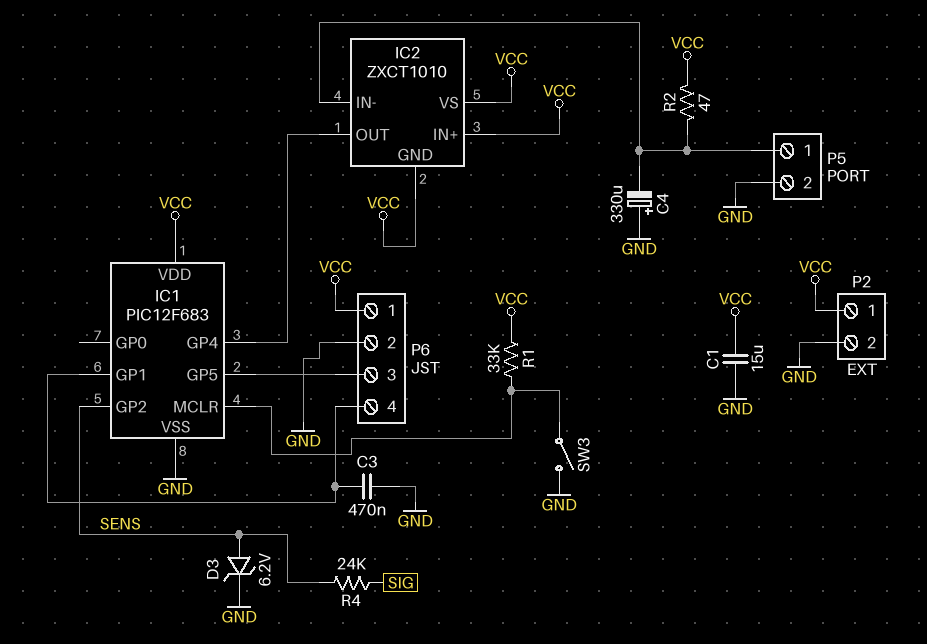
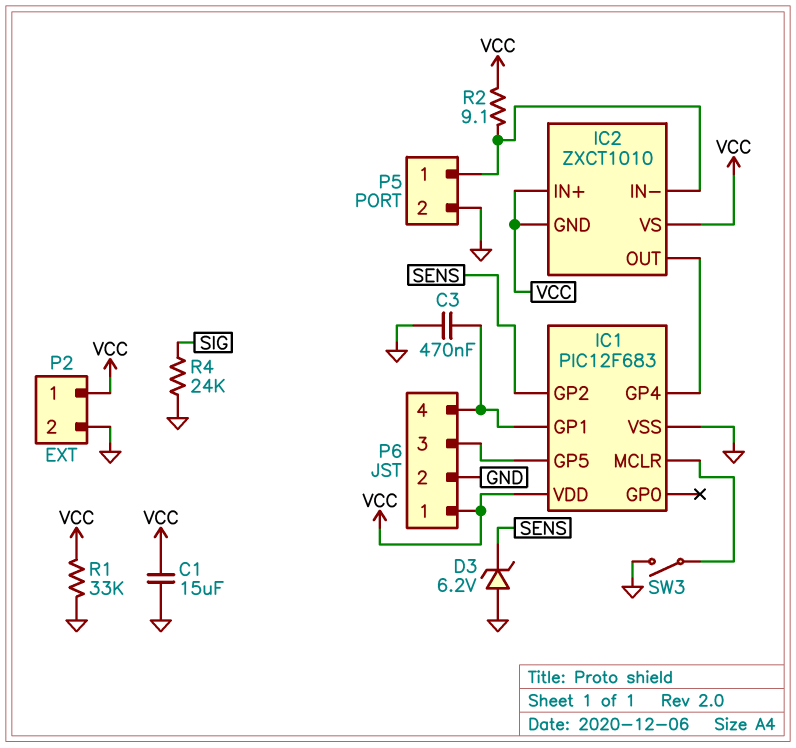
C4: 330uF (plus GND, minus IC2/IN-) -> none
D3: zener 6.2V (A SENS, K GND) -> zener 6.2V (A GND, K SENS)
R1: 33k (IC1/MCLR, VCC) -> 33k (GND, VCC)
R2: 47 (IC2/IN-, VCC) -> 9.1 (IC2/IN-, VCC)
R4: 24k (SENS, SIG) -> 24k (GND, SIG)

